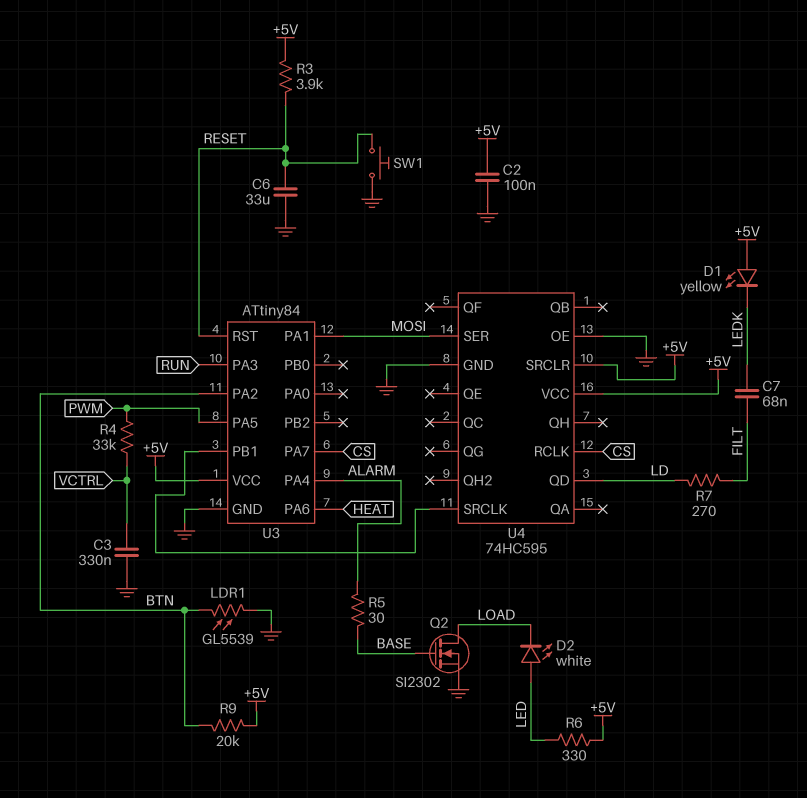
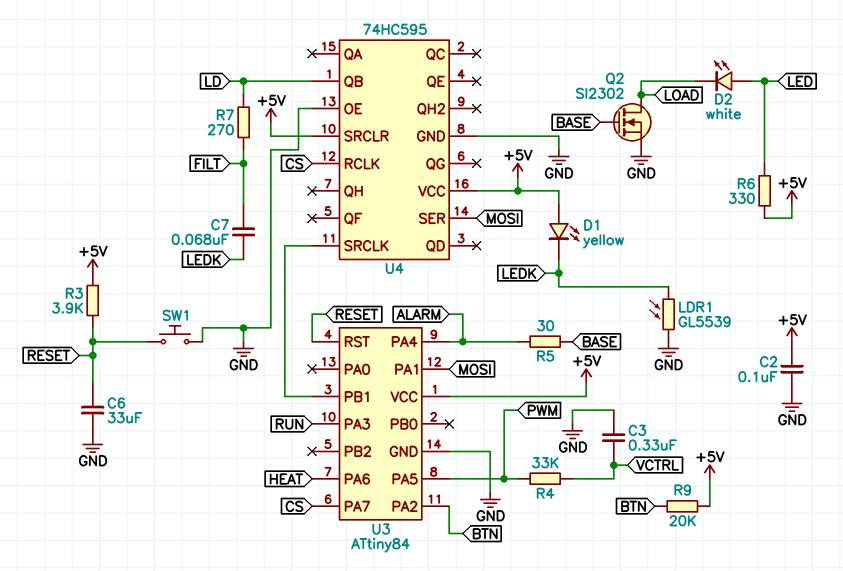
LDR1: GL5539 (BTN, GND) -> GL5539 (GND, LEDK)
U4 pin QB: none -> LD
U4 pin QD: LD -> none

